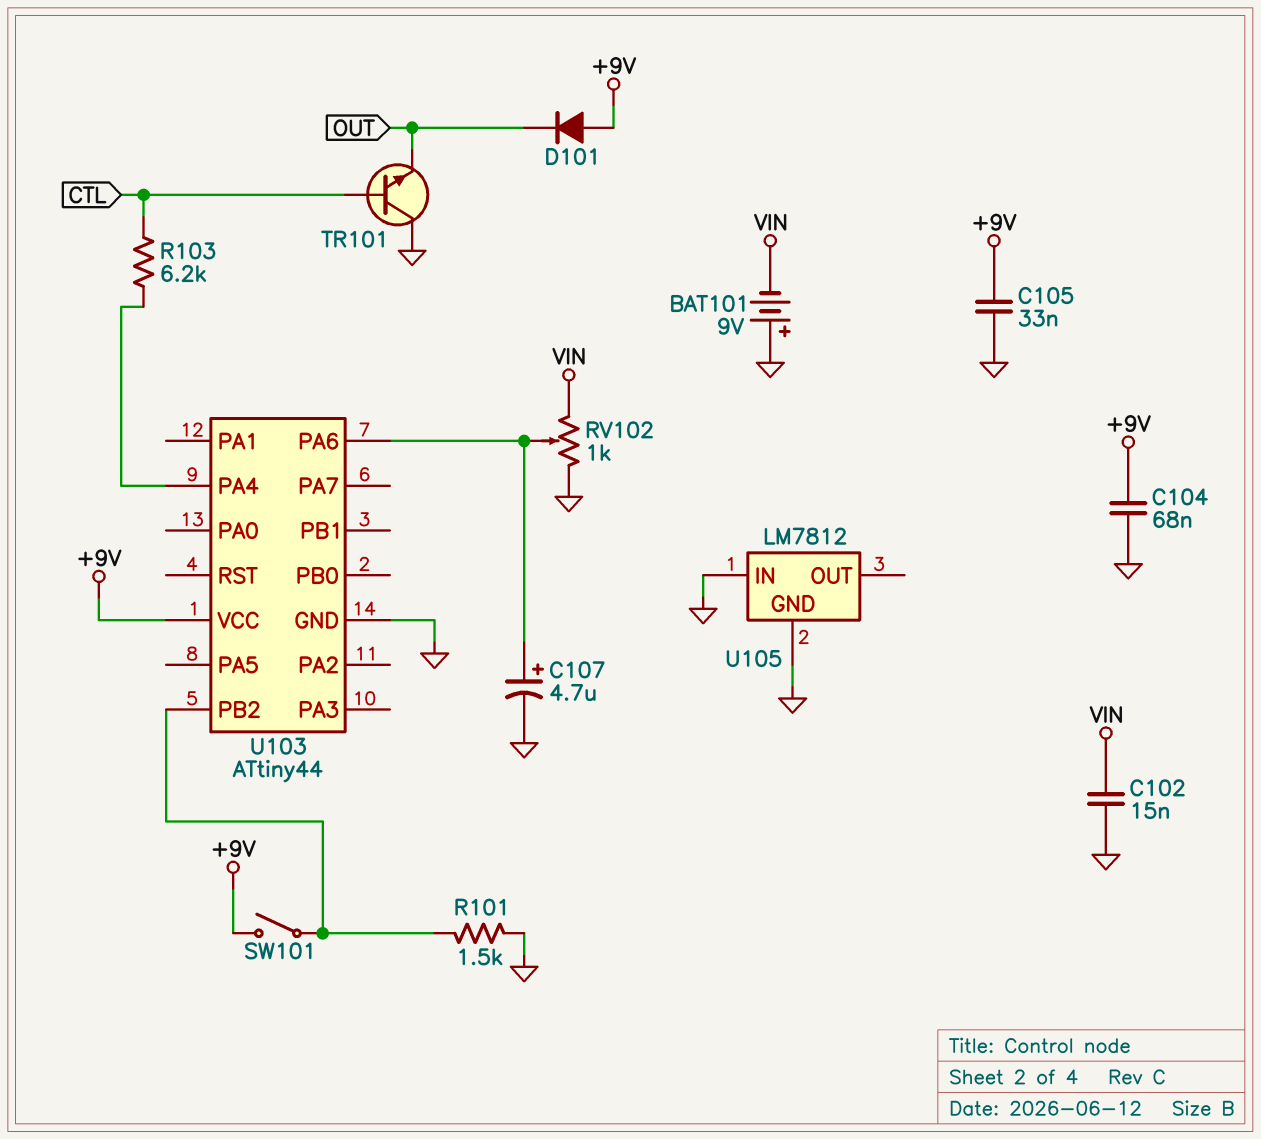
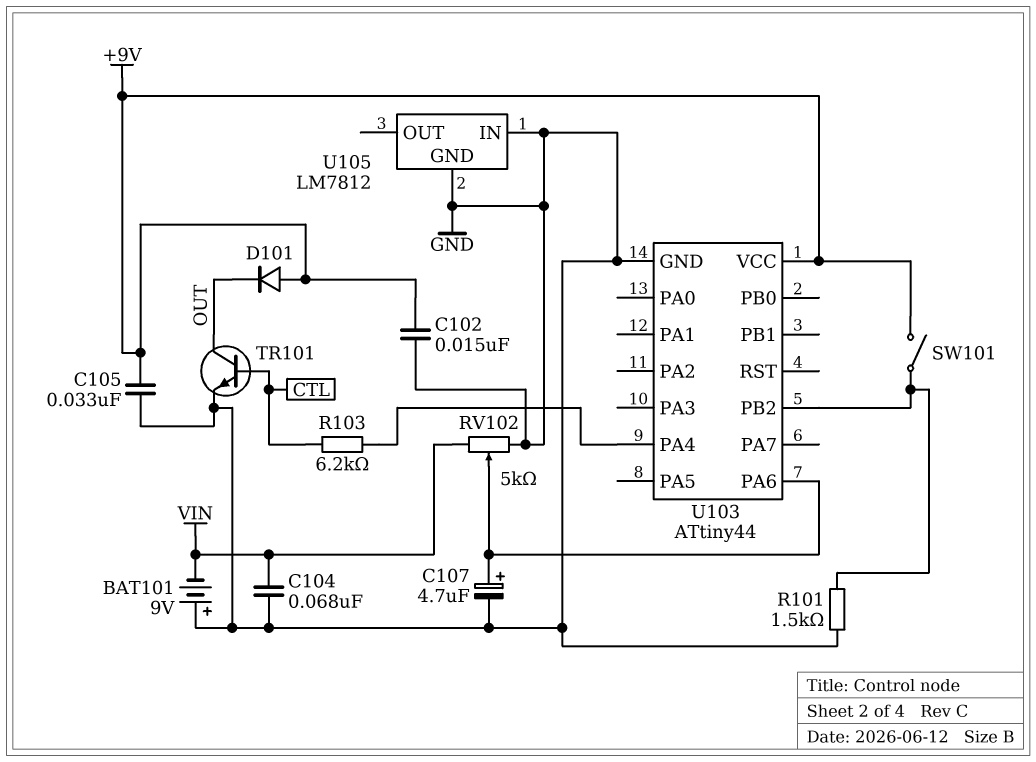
C102: 15nF (GND, VIN) -> 15nF (+9V, GND)
C104: 68nF (+9V, GND) -> 68nF (GND, VIN)
RV102: 1k (GND, VIN, wiper U103/PA6) -> 5k (GND, VIN, wiper U103/PA6)
TR101: NPN (B CTL, C GND, E OUT) -> NPN (B CTL, C OUT, E GND)

